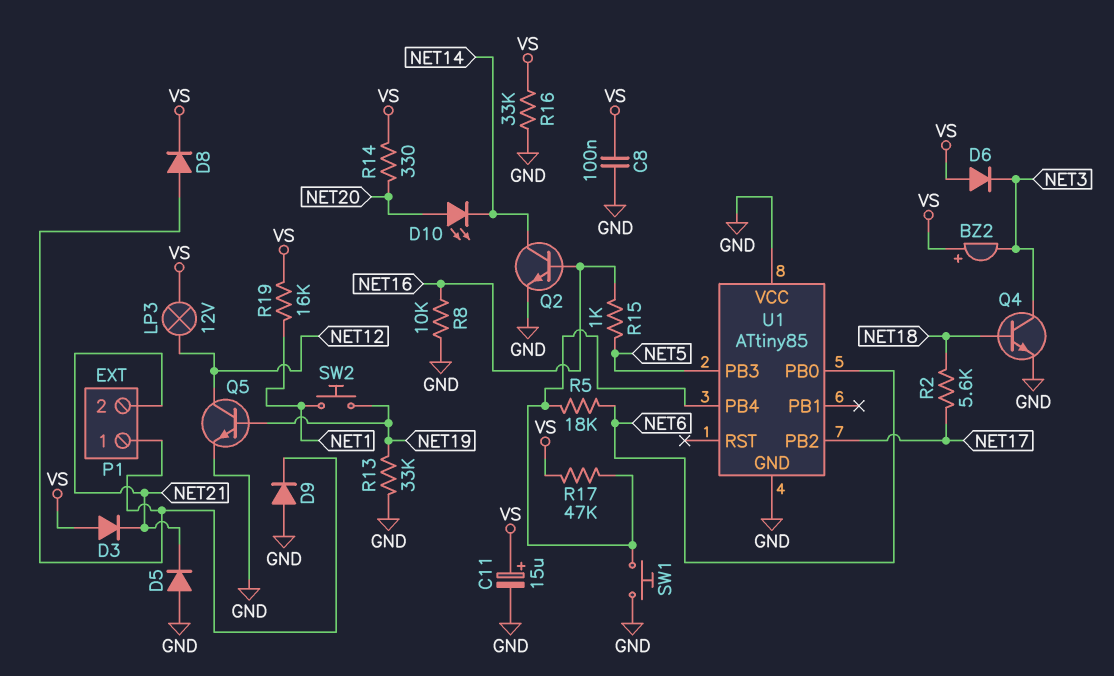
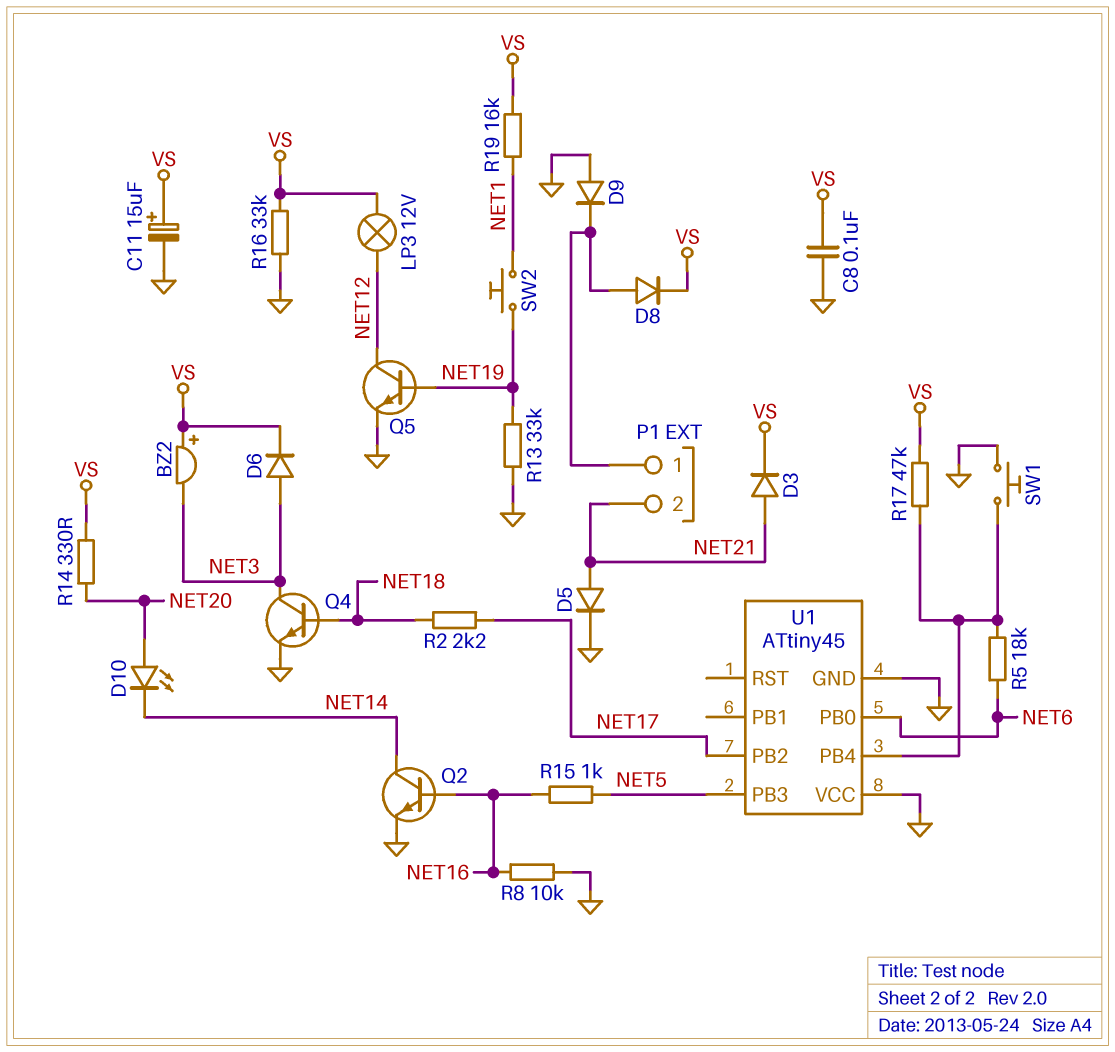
D3: diode (A VS, K NET21) -> diode (A NET21, K VS)
D5: diode (A GND, K NET21) -> diode (A NET21, K GND)
D6: diode (A VS, K NET3) -> diode (A NET3, K VS)
R2: 5.6k (NET17, NET18) -> 2.2k (NET17, NET18)
U1: ATtiny85 -> ATtiny45

